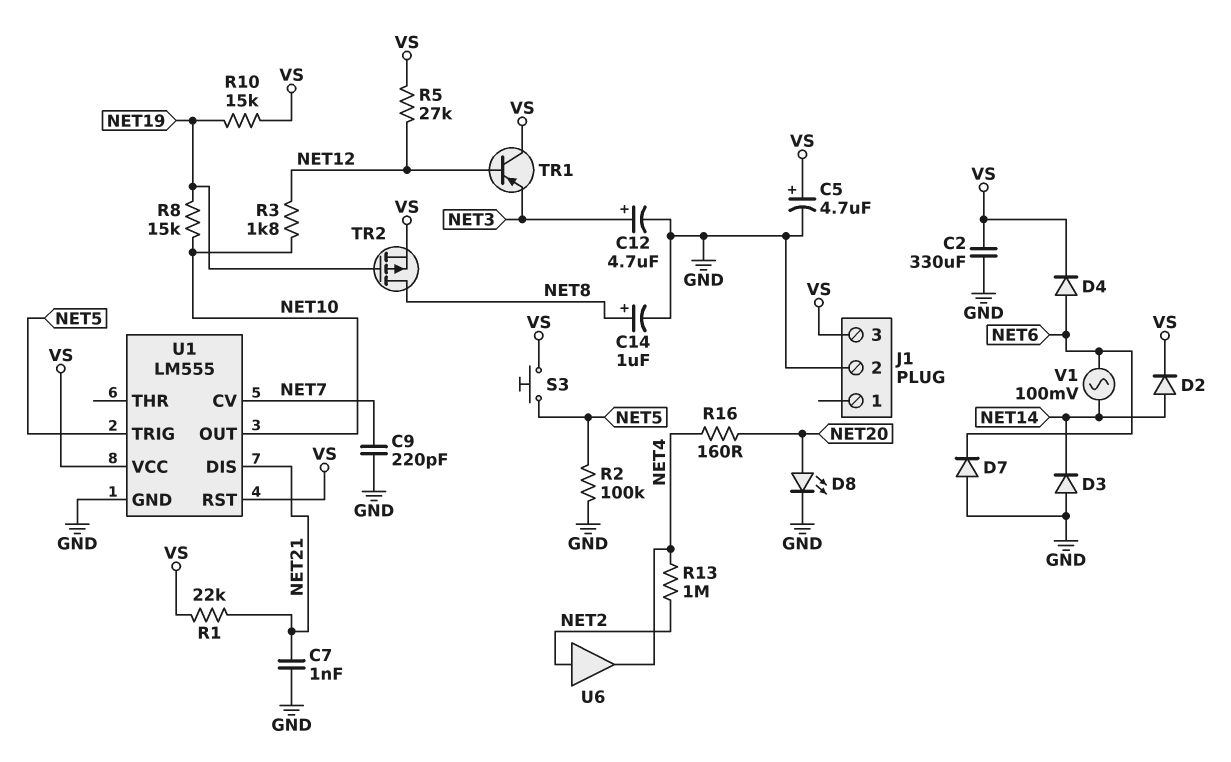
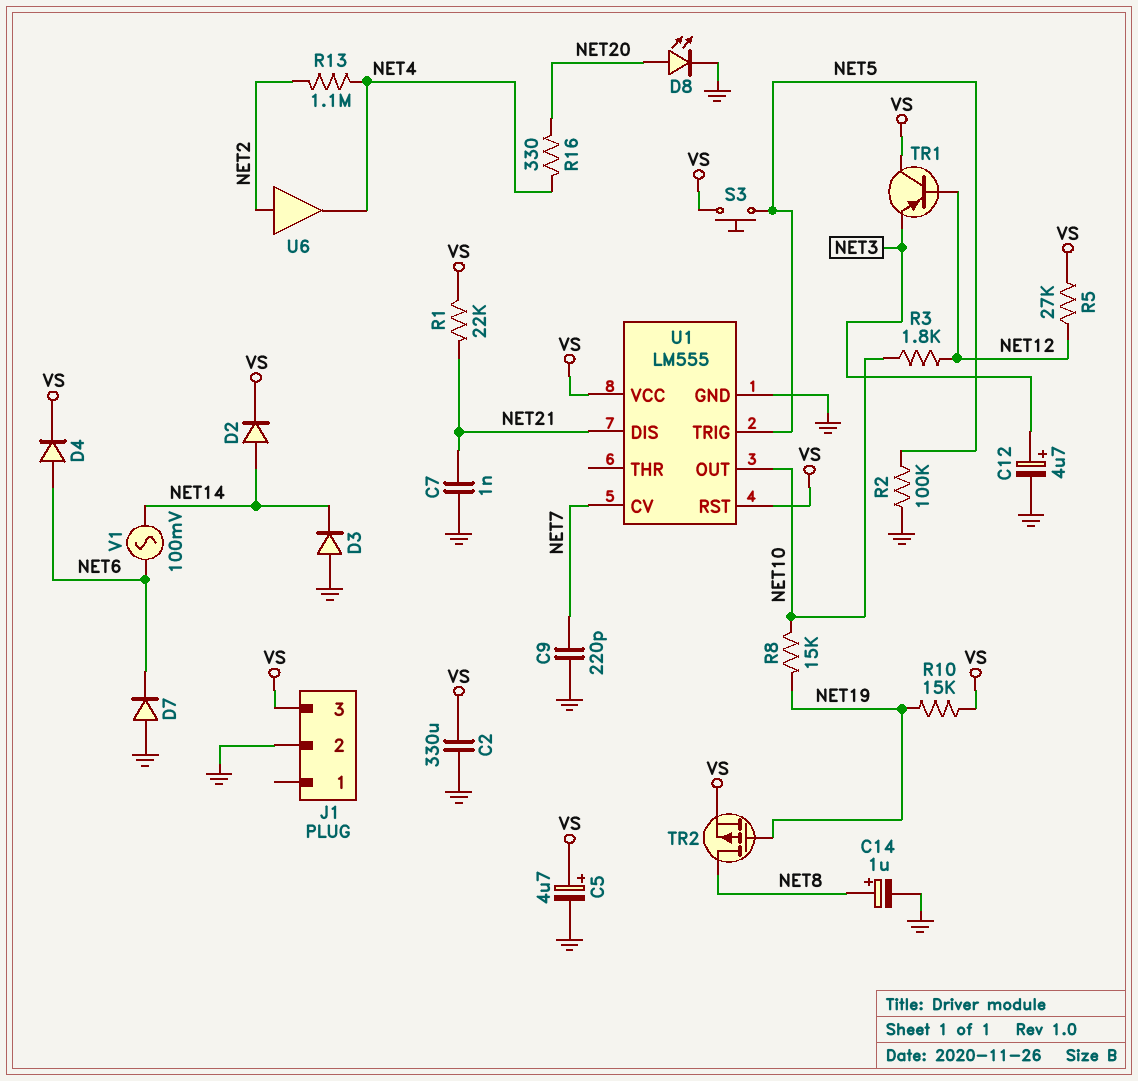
R13: 1M (NET2, NET4) -> 1.1M (NET2, NET4)
R16: 160 (NET4, NET20) -> 330 (NET4, NET20)

